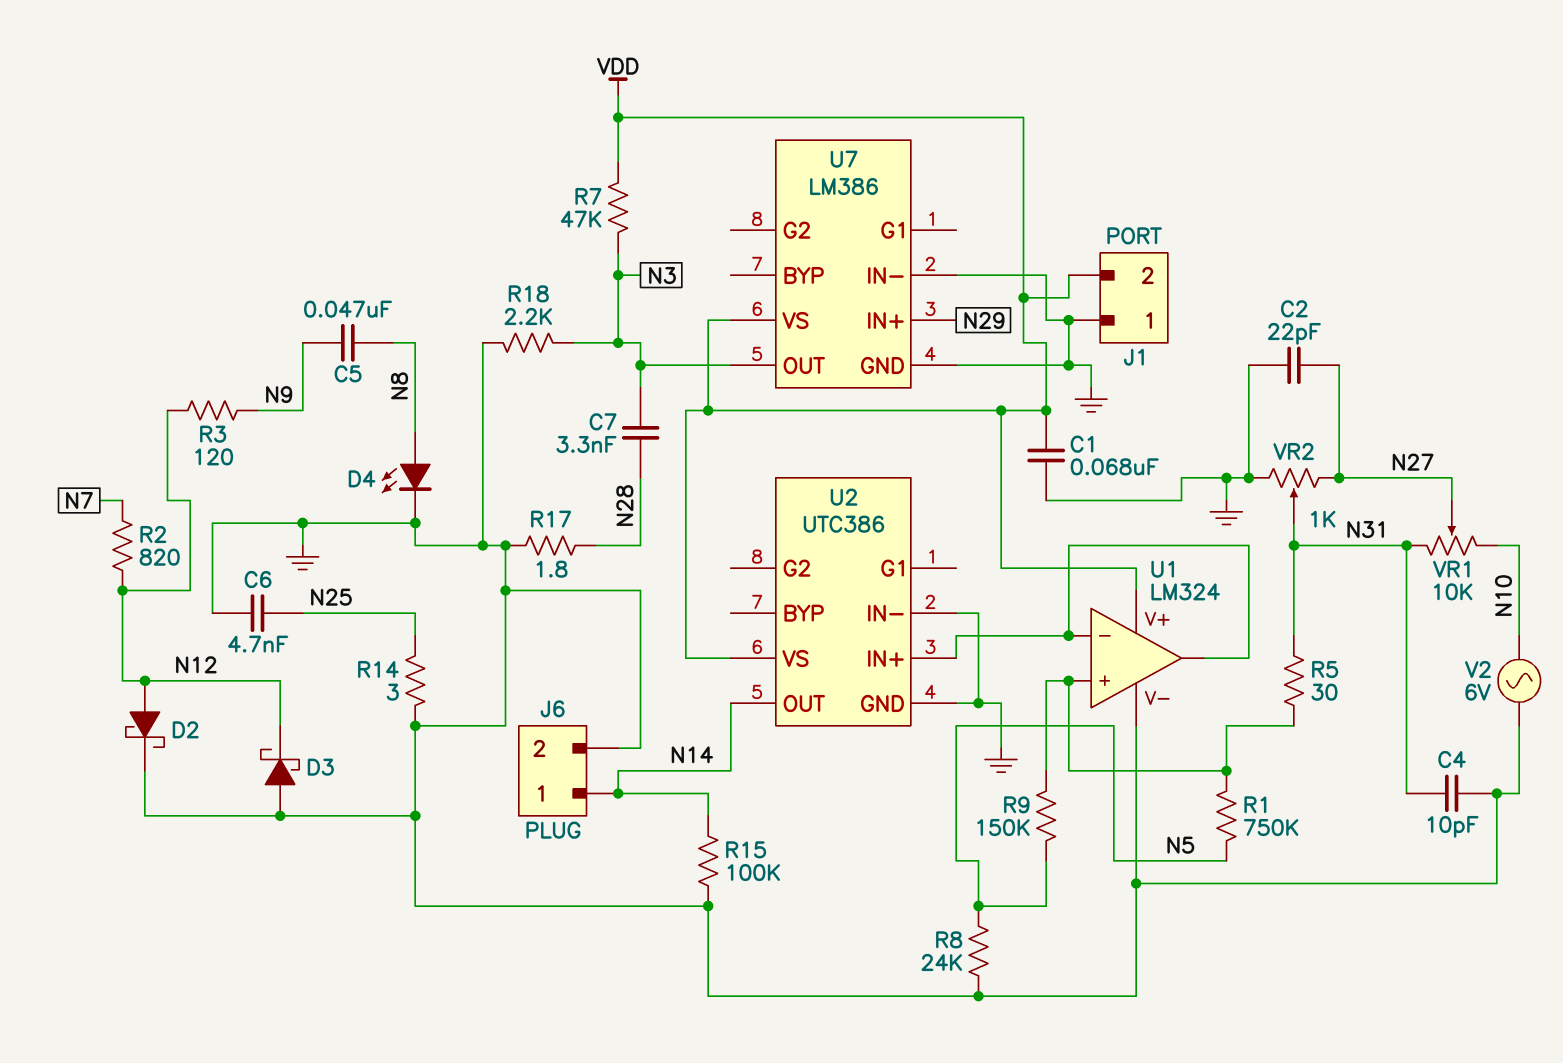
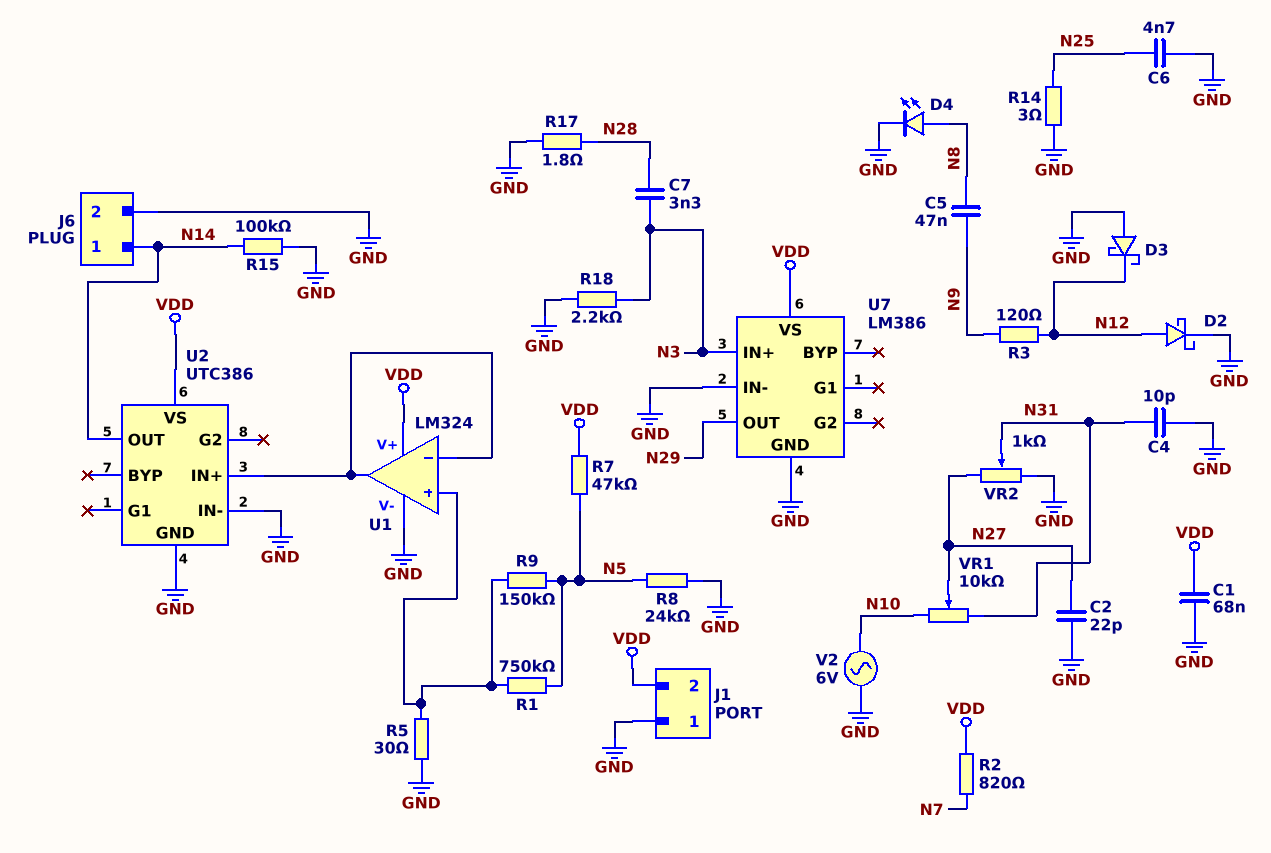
R2: 820 (N7, N12) -> 820 (N7, VDD)
R5: 30 (N31, U1/in+) -> 30 (GND, U1/in+)
R7: 47k (N3, VDD) -> 47k (N5, VDD)
U7 pin IN+: N29 -> N3
U7 pin OUT: N3 -> N29

